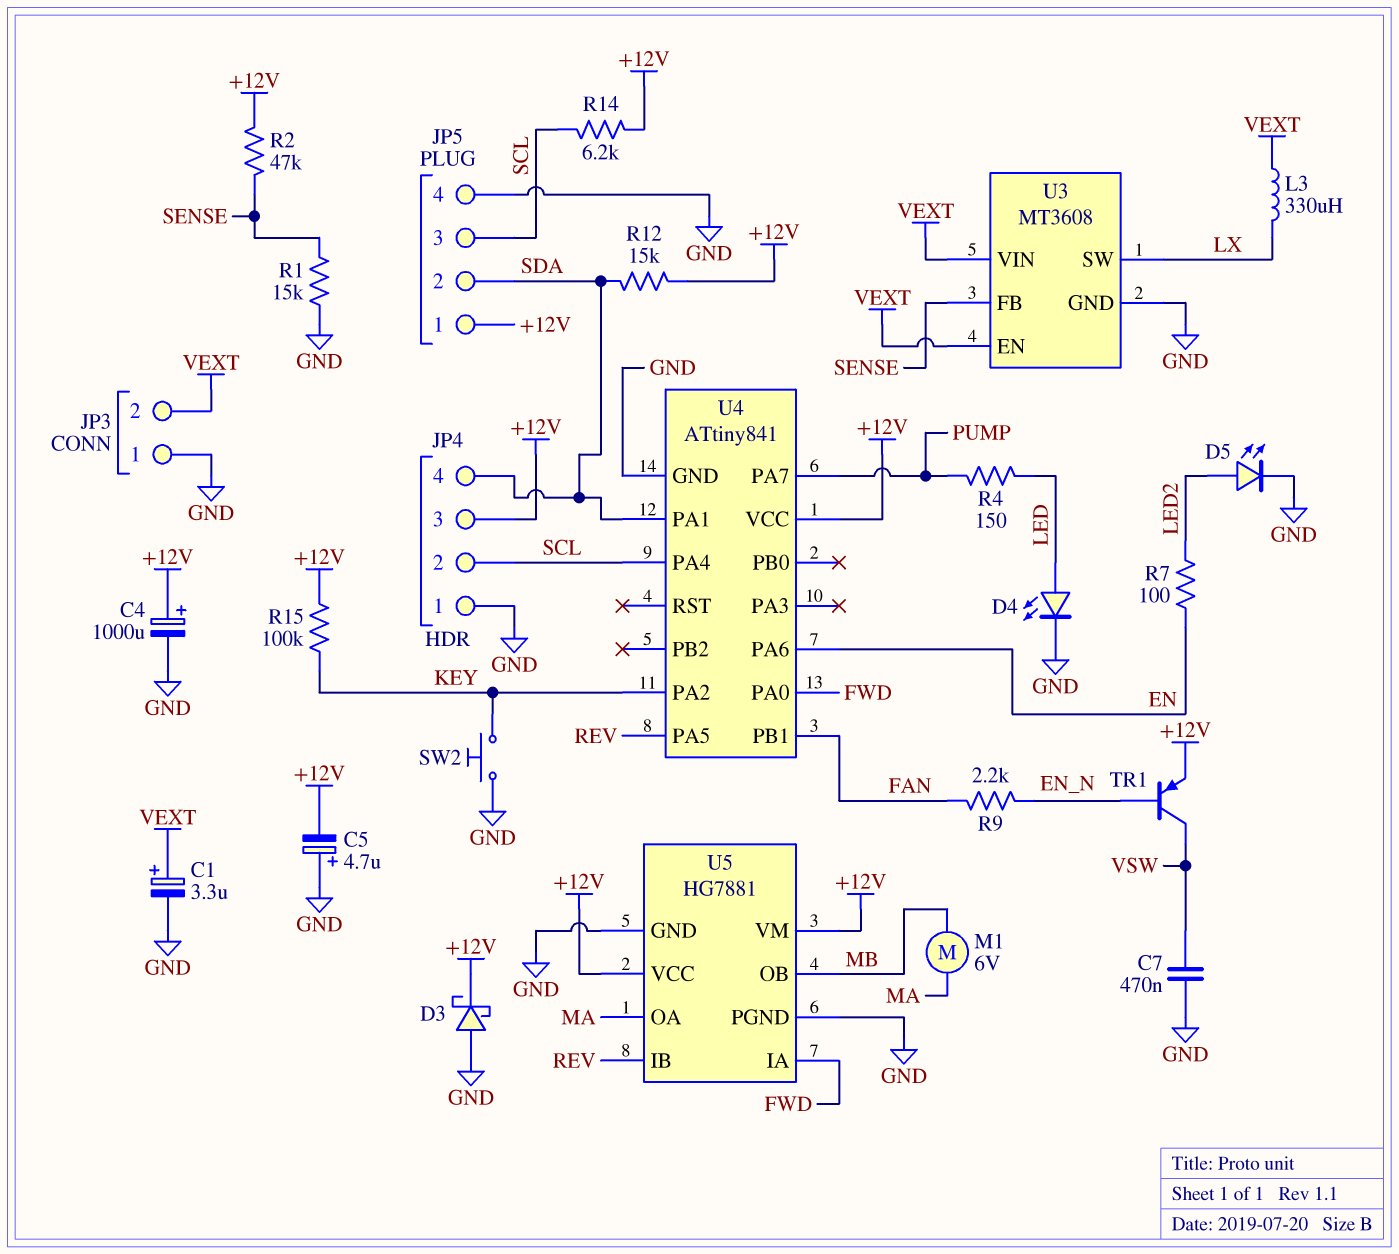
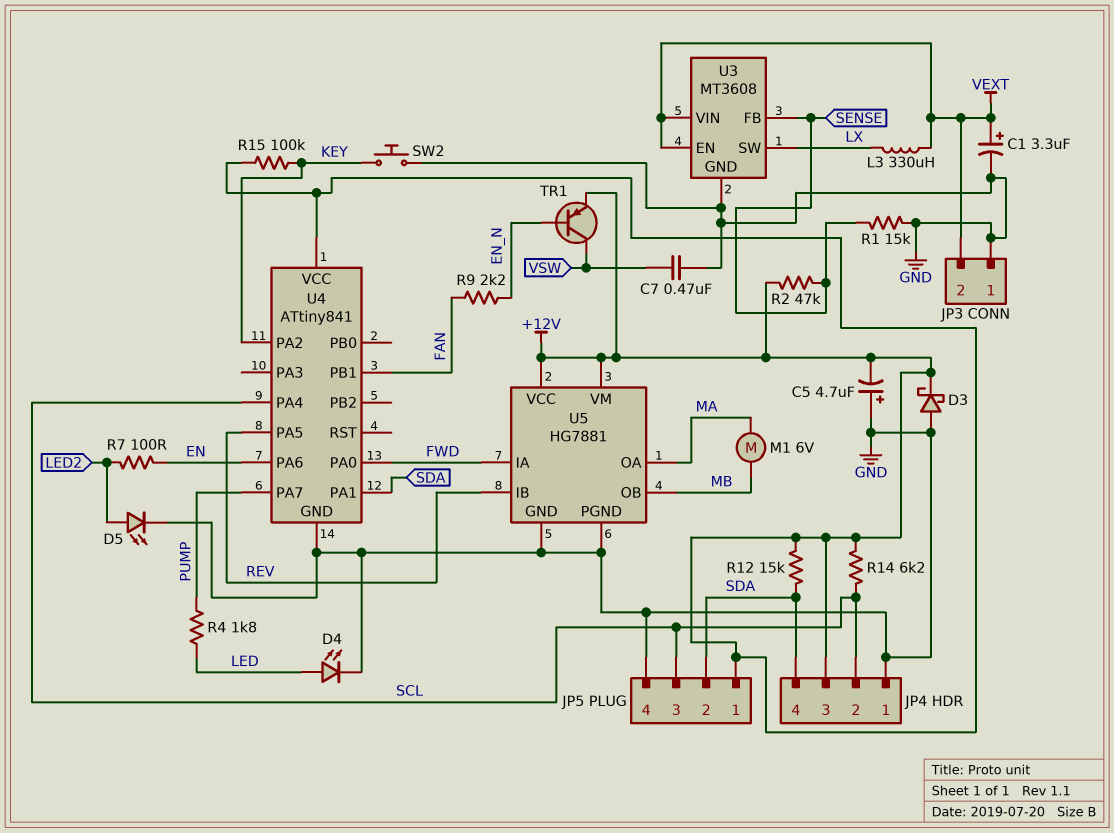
C4: 1000uF (plus +12V, minus GND) -> none
R4: 150 (LED, PUMP) -> 1.8k (LED, PUMP)

